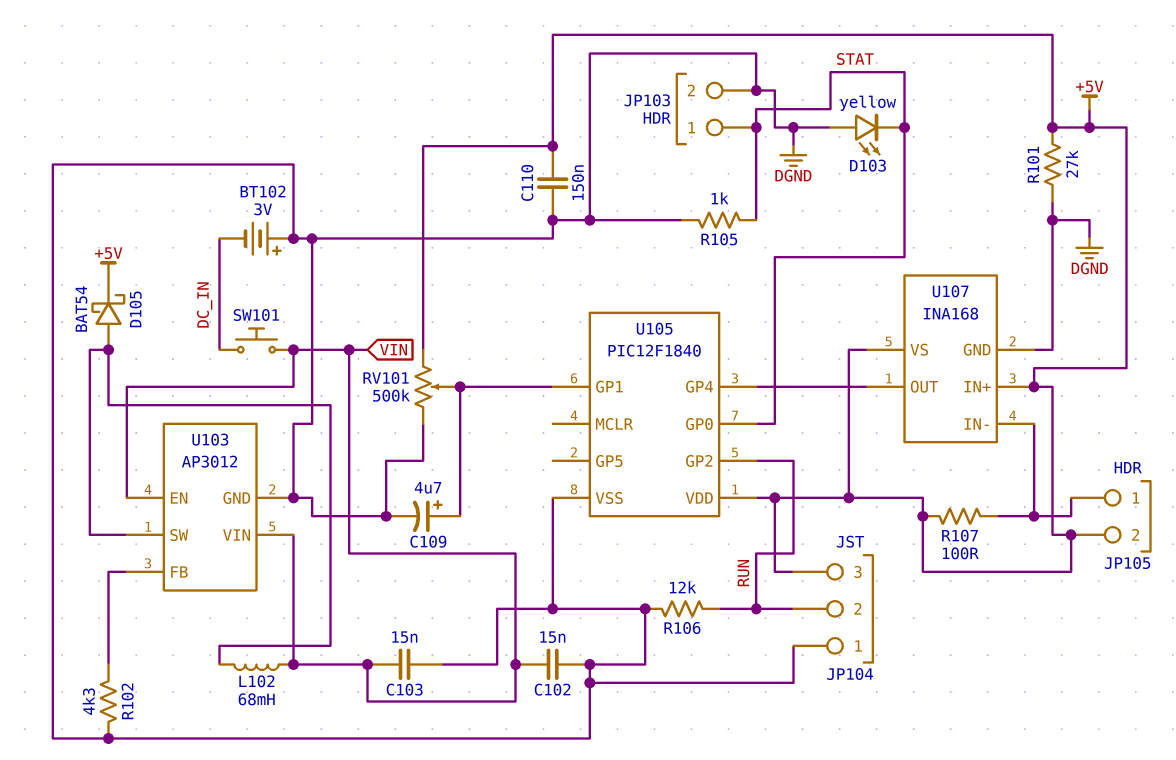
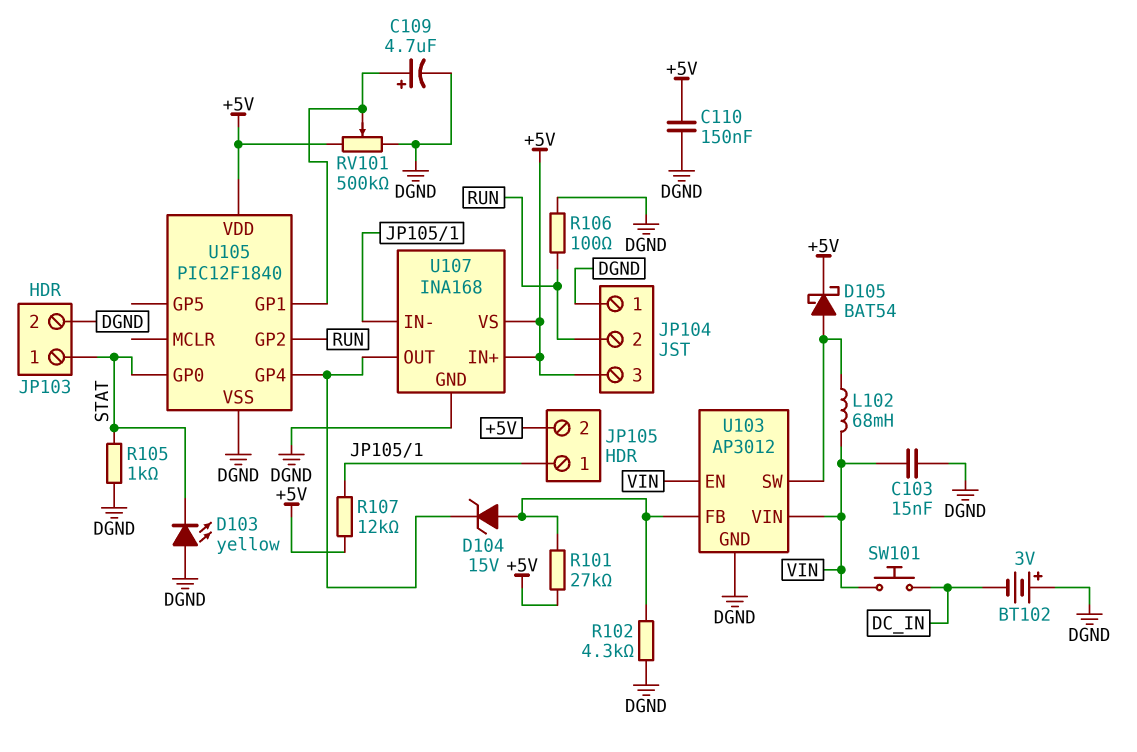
C102: 15nF (DGND, VIN) -> none
D104: none -> zener 15V (A U103/FB, K U105/GP4)
R101: 27k (+5V, DGND) -> 27k (+5V, U103/FB)
R106: 12k (DGND, RUN) -> 100 (DGND, RUN)
R107: 100 (+5V, JP105/1) -> 12k (+5V, JP105/1)

